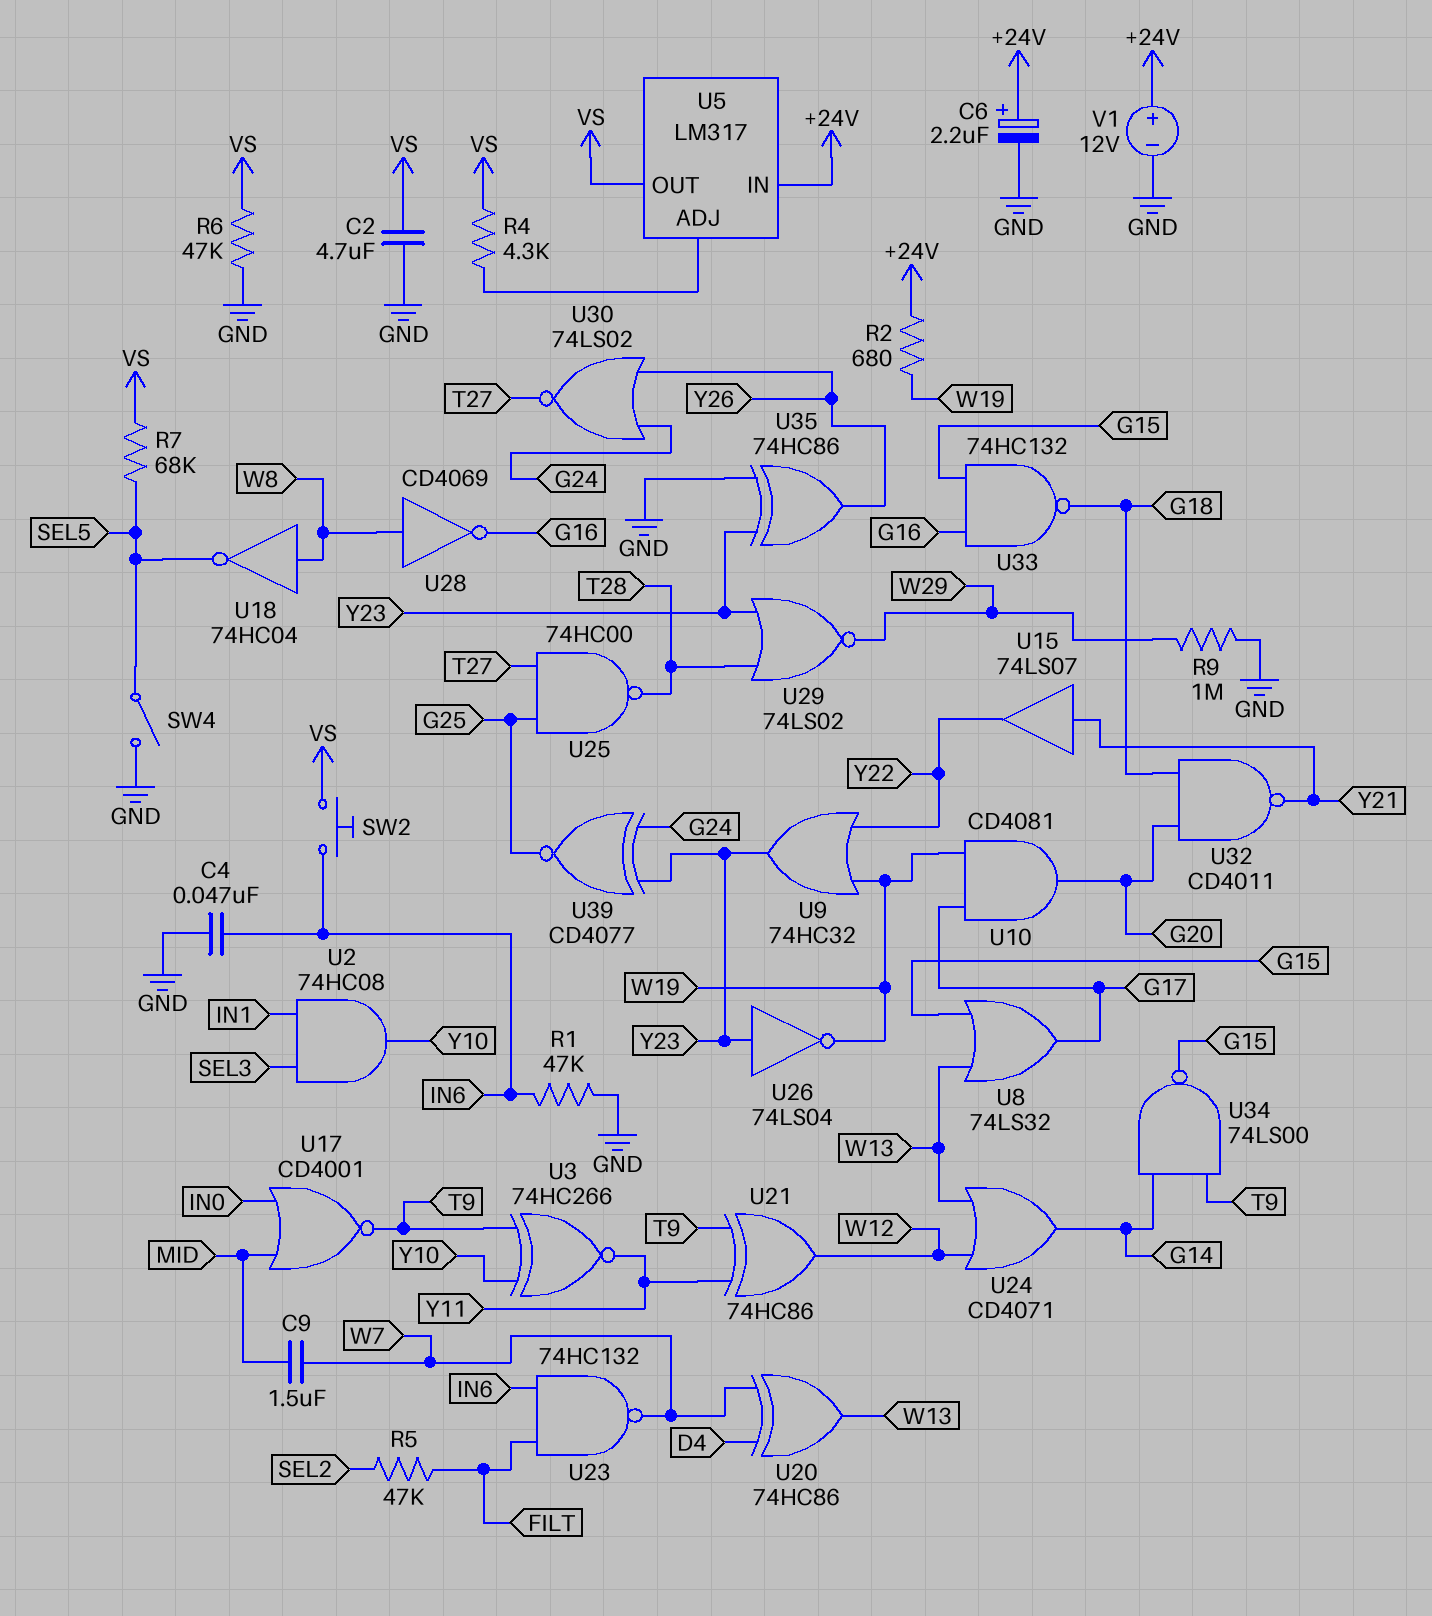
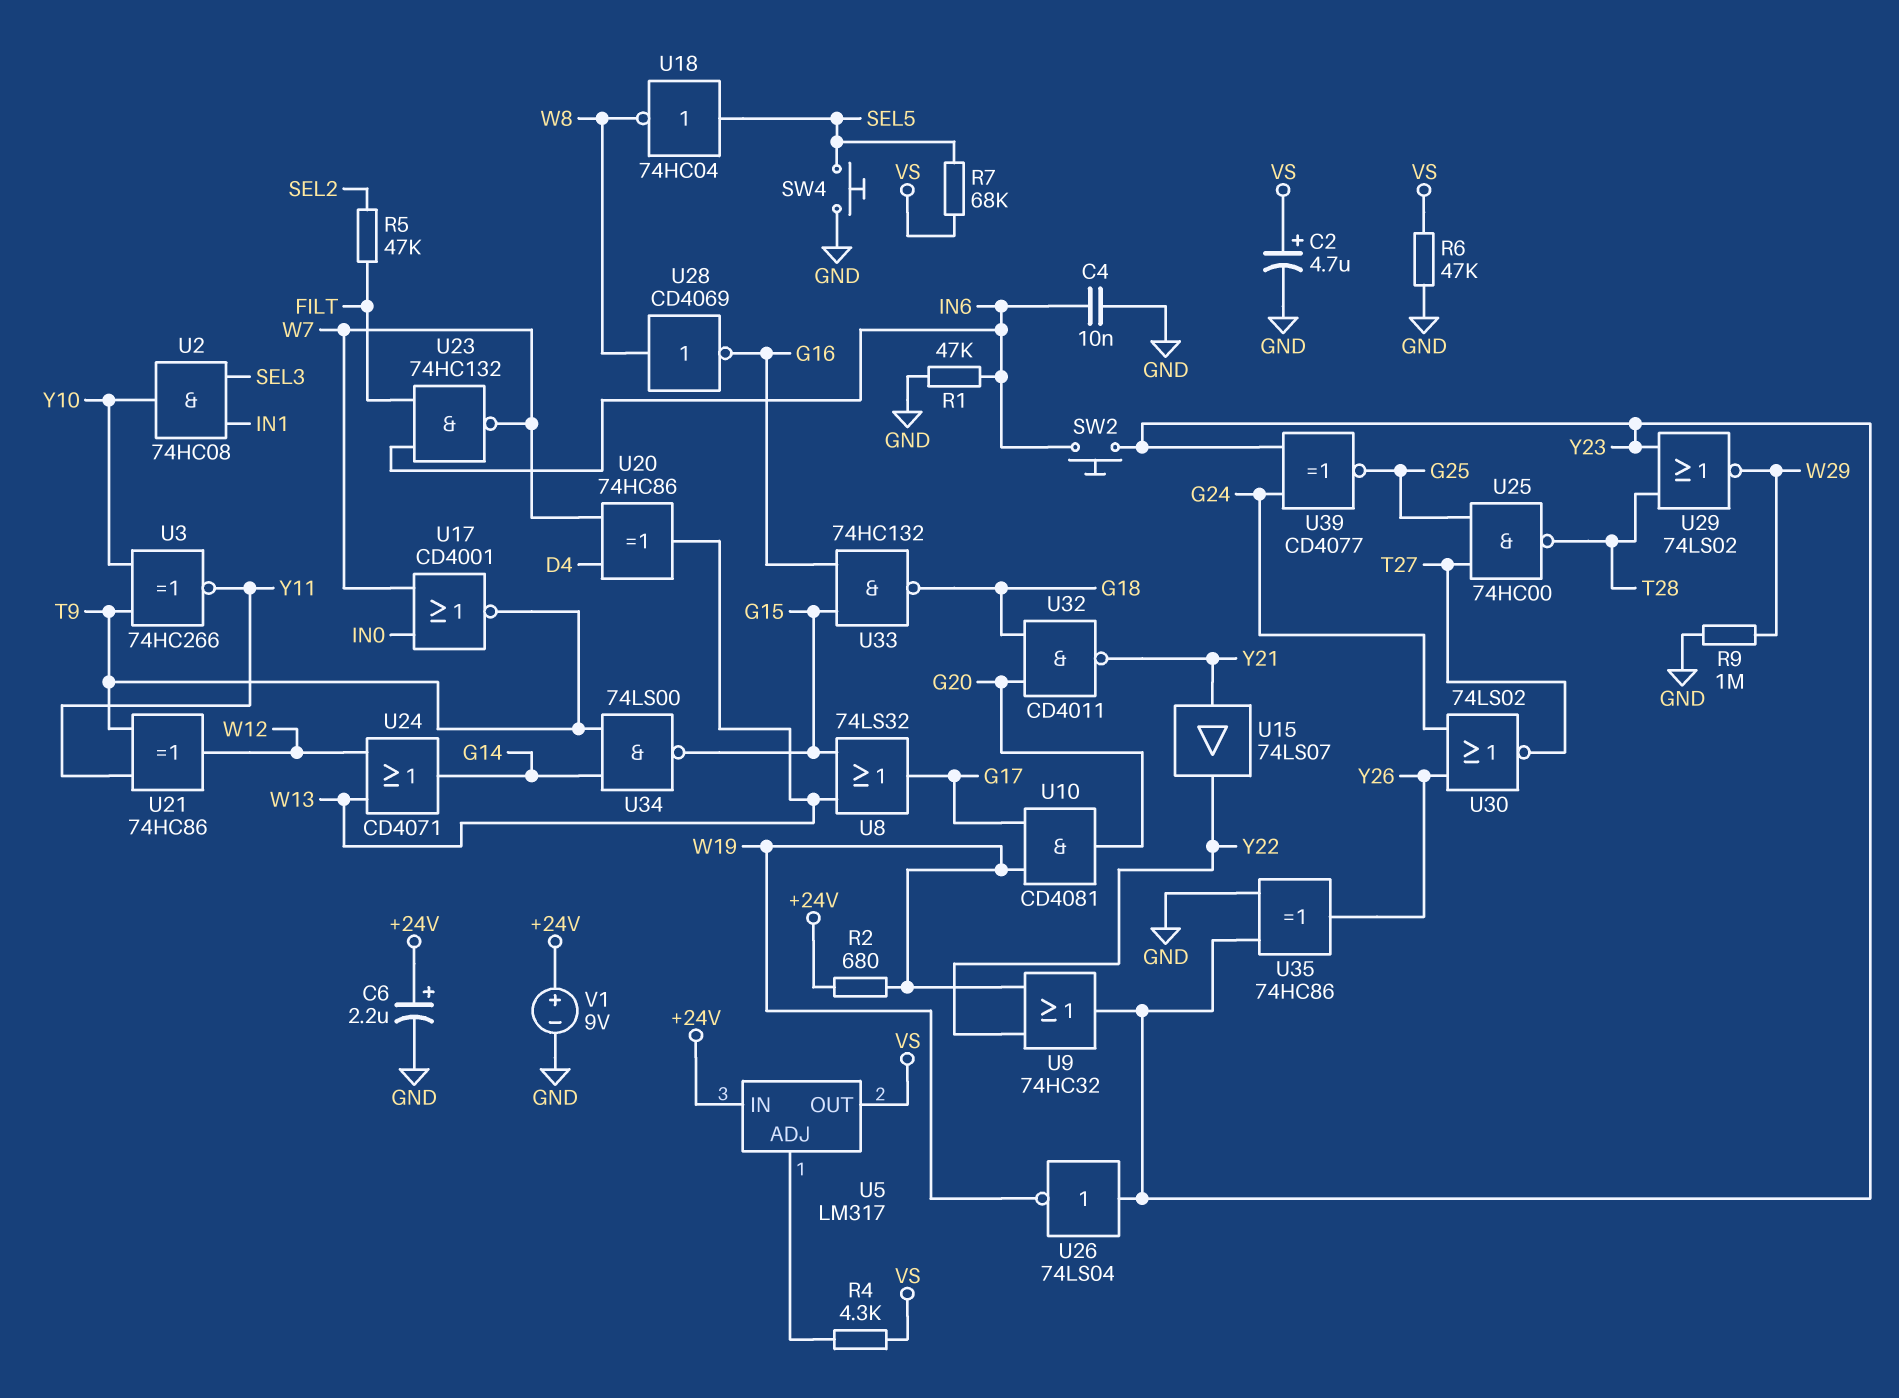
C2: 4.7uF (GND, VS) -> 4.7uF (plus VS, minus GND)
C4: 47nF (GND, IN6) -> 10nF (GND, IN6)
C9: 1.5uF (MID, W7) -> none
SW2: button (IN6, VS) -> button (IN6, Y23)
SW4: switch (GND, SEL5) -> button (GND, SEL5)
U17: NOR CD4001 (in IN0, in MID, out T9) -> NOR CD4001 (in IN0, in W7, out T9)
U18: NOT 74HC04 (in W8, out SEL5) -> NOT 74HC04 (in SEL5, out W8)
V1: 12V (plus +24V, minus GND) -> 9V (plus +24V, minus GND)

